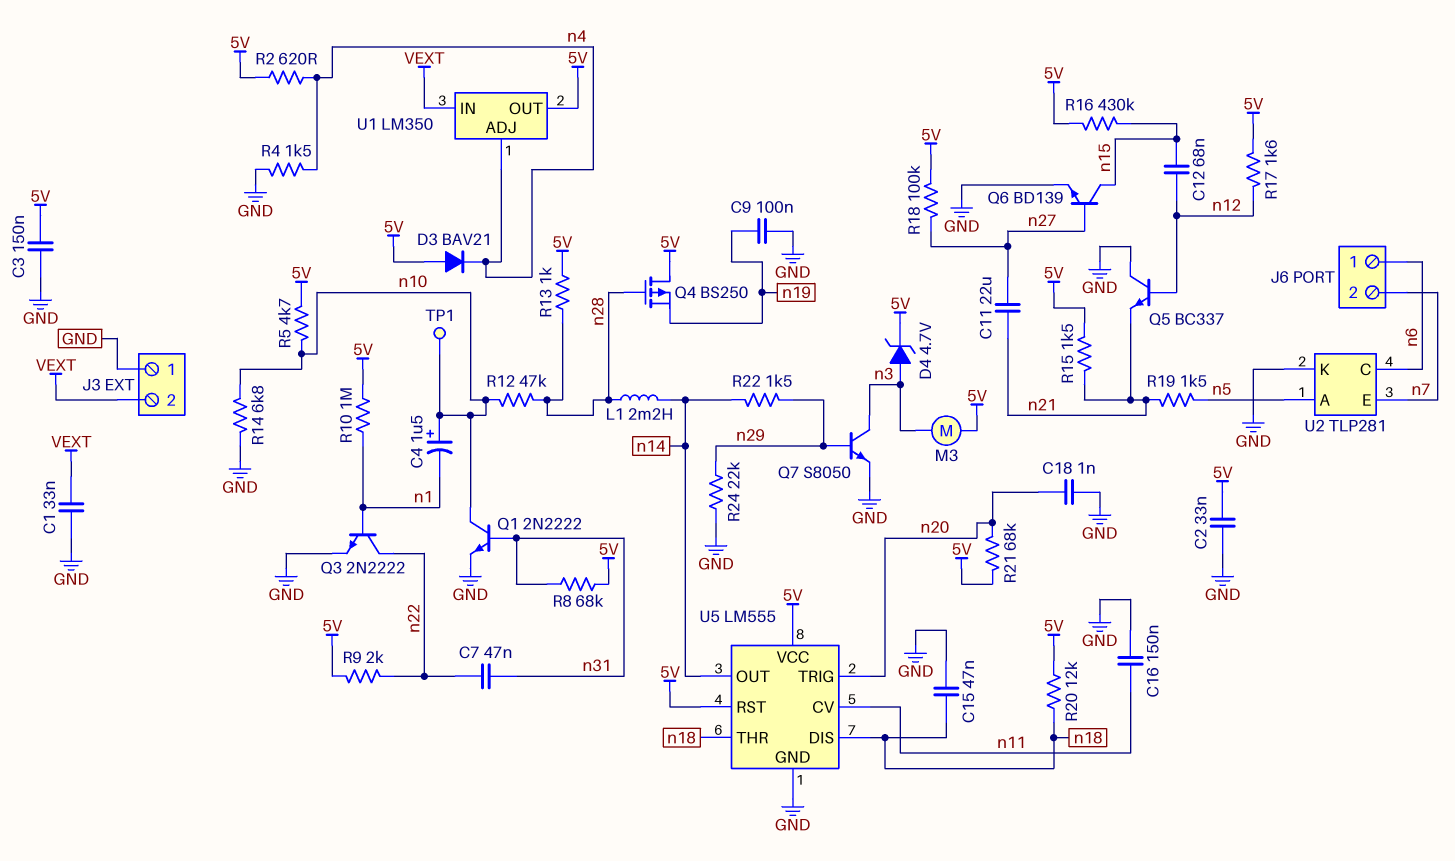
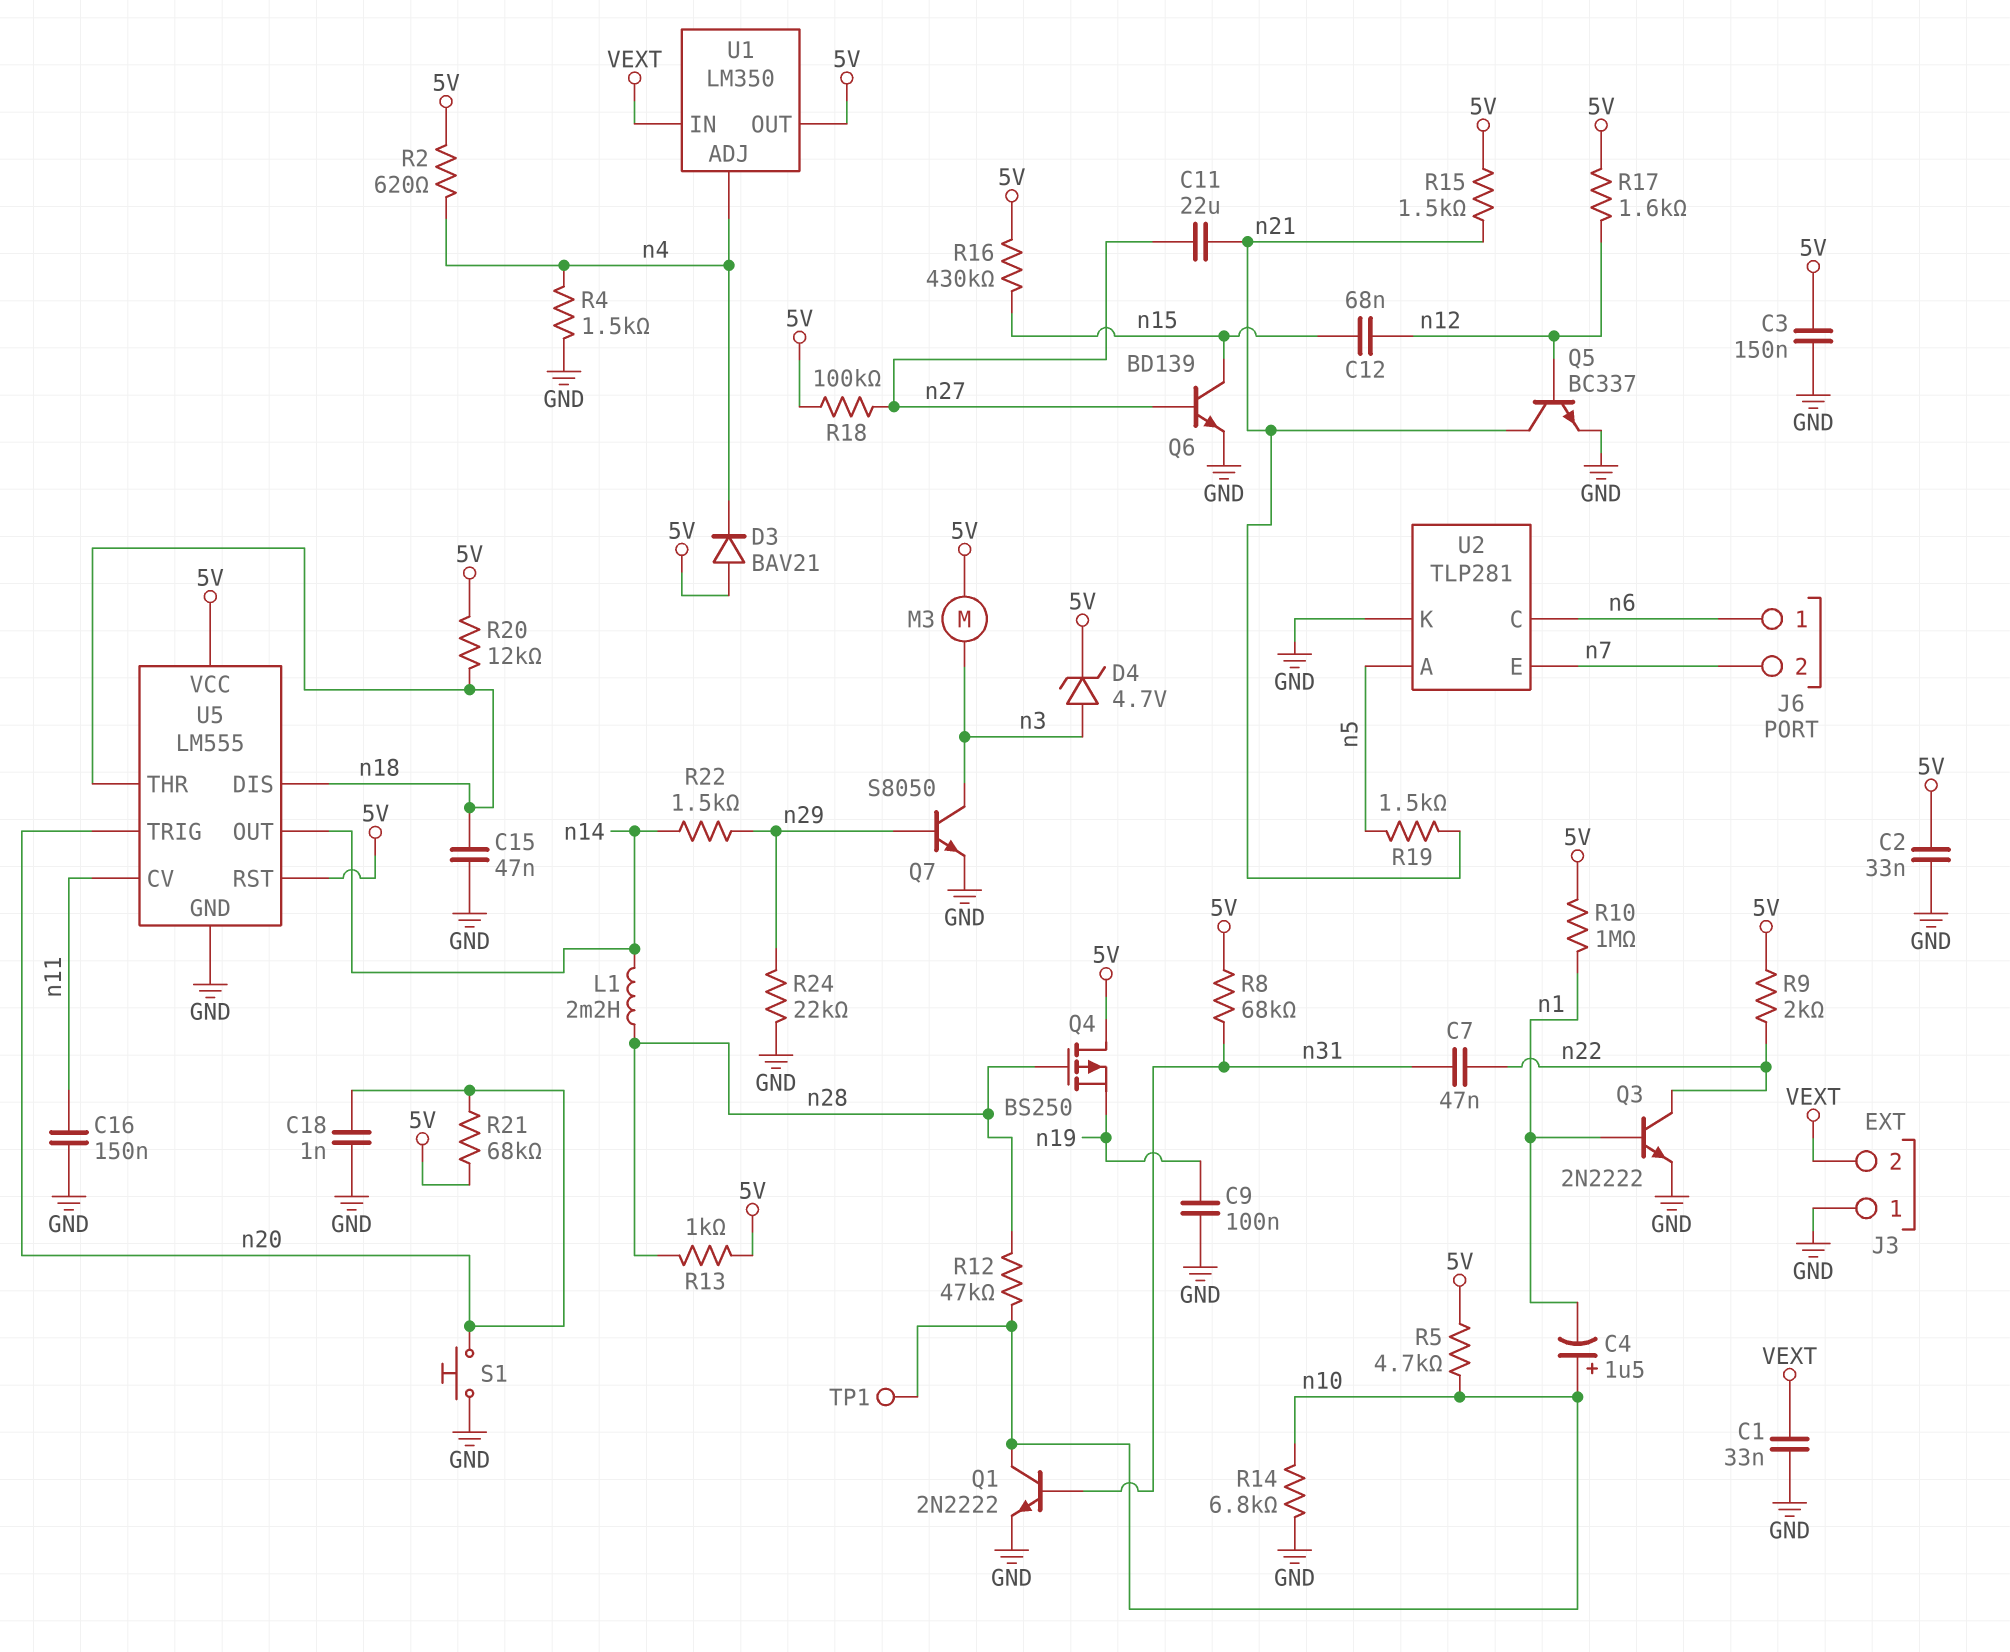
Q5: NPN BC337 (B n12, C GND, E n21) -> NPN BC337 (B n12, C n21, E GND)
S1: none -> button (GND, n20)

